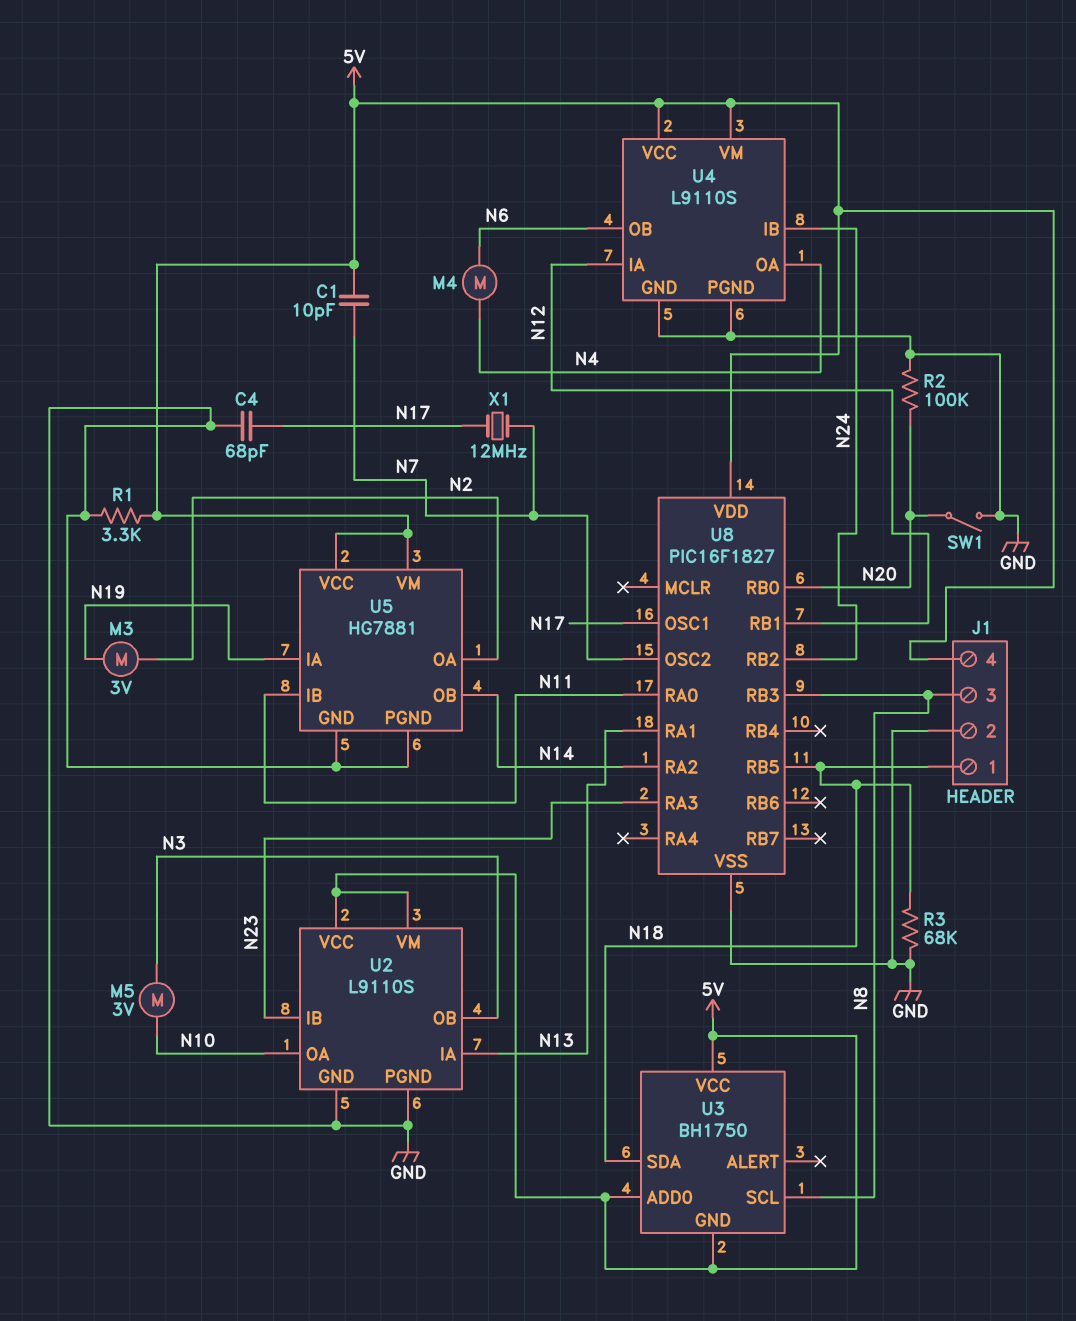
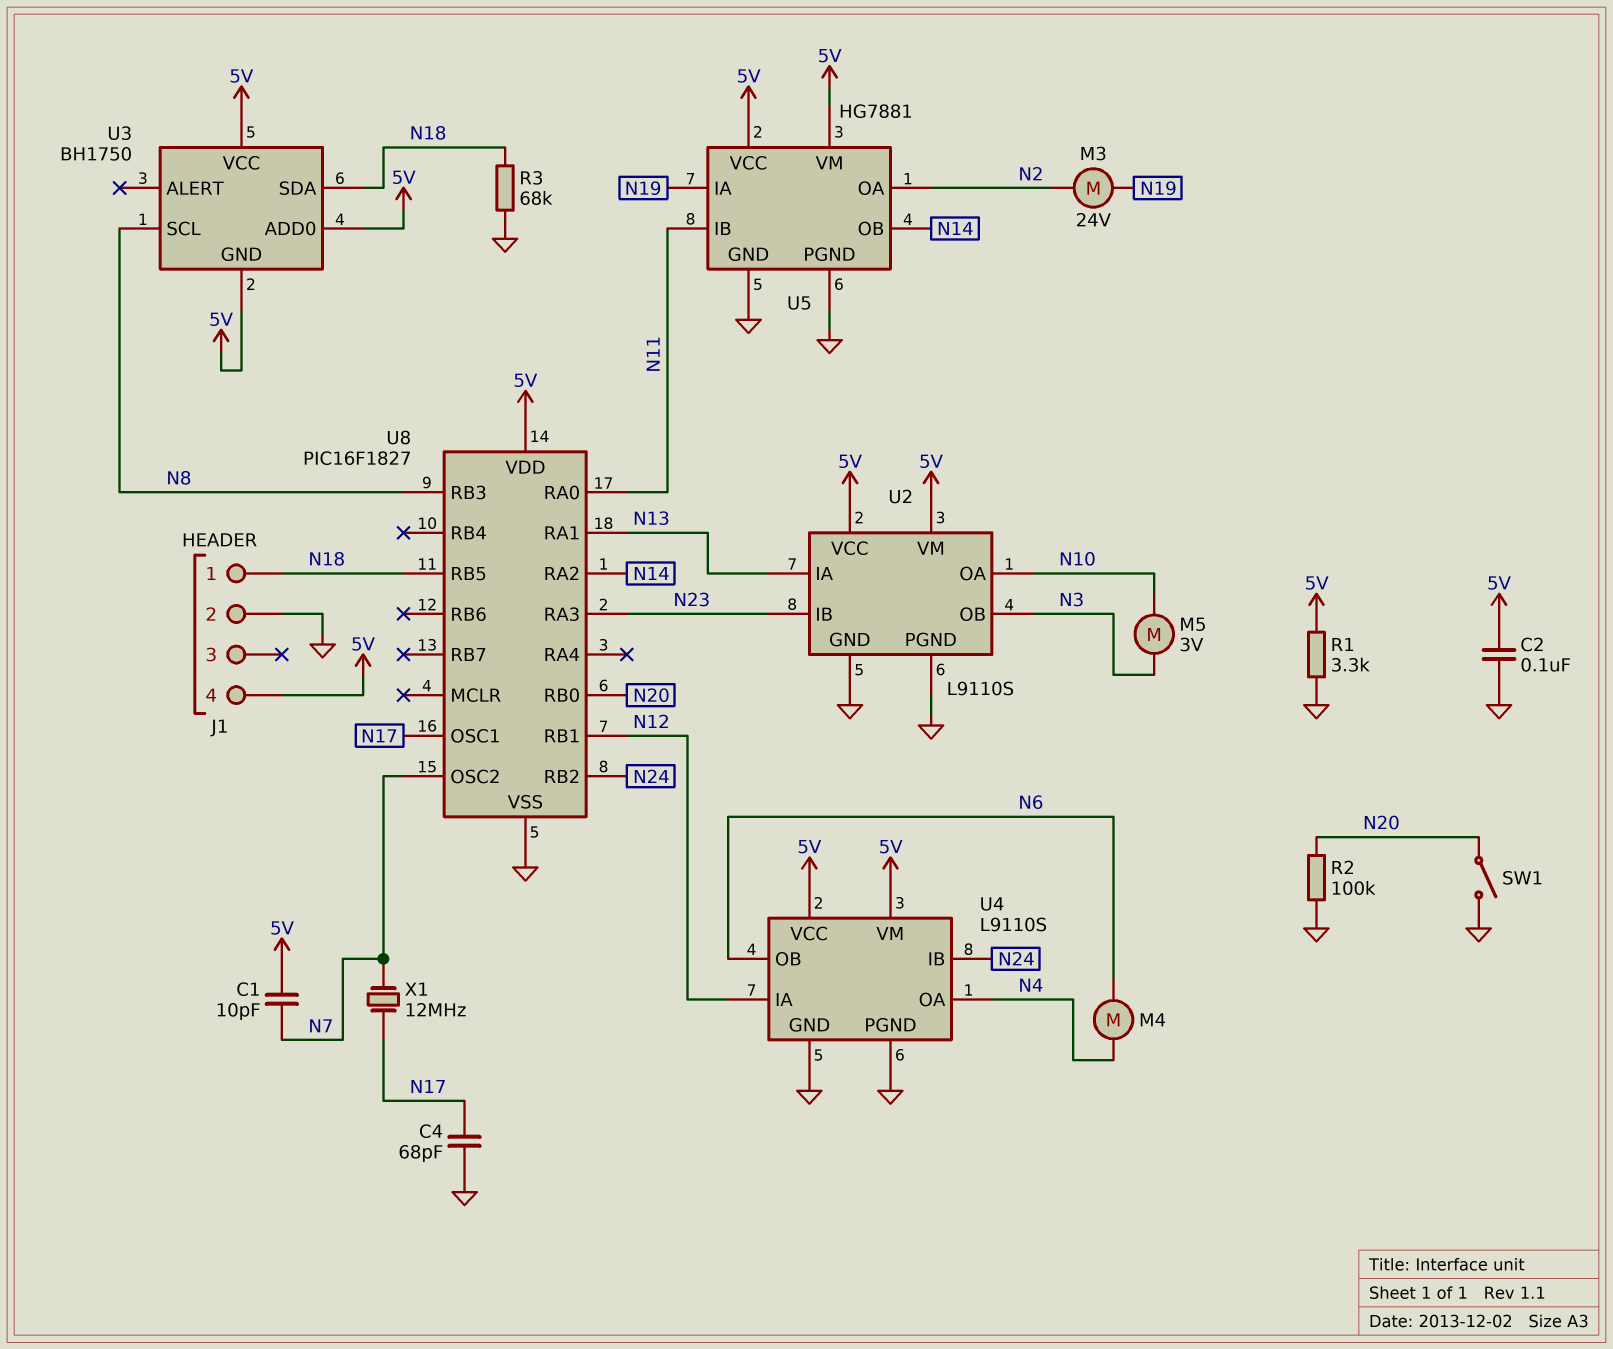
C2: none -> 100nF (5V, GND)
J1 pin 3: N8 -> none
M3: motor 3V (N2, N19) -> motor 24V (N2, N19)

